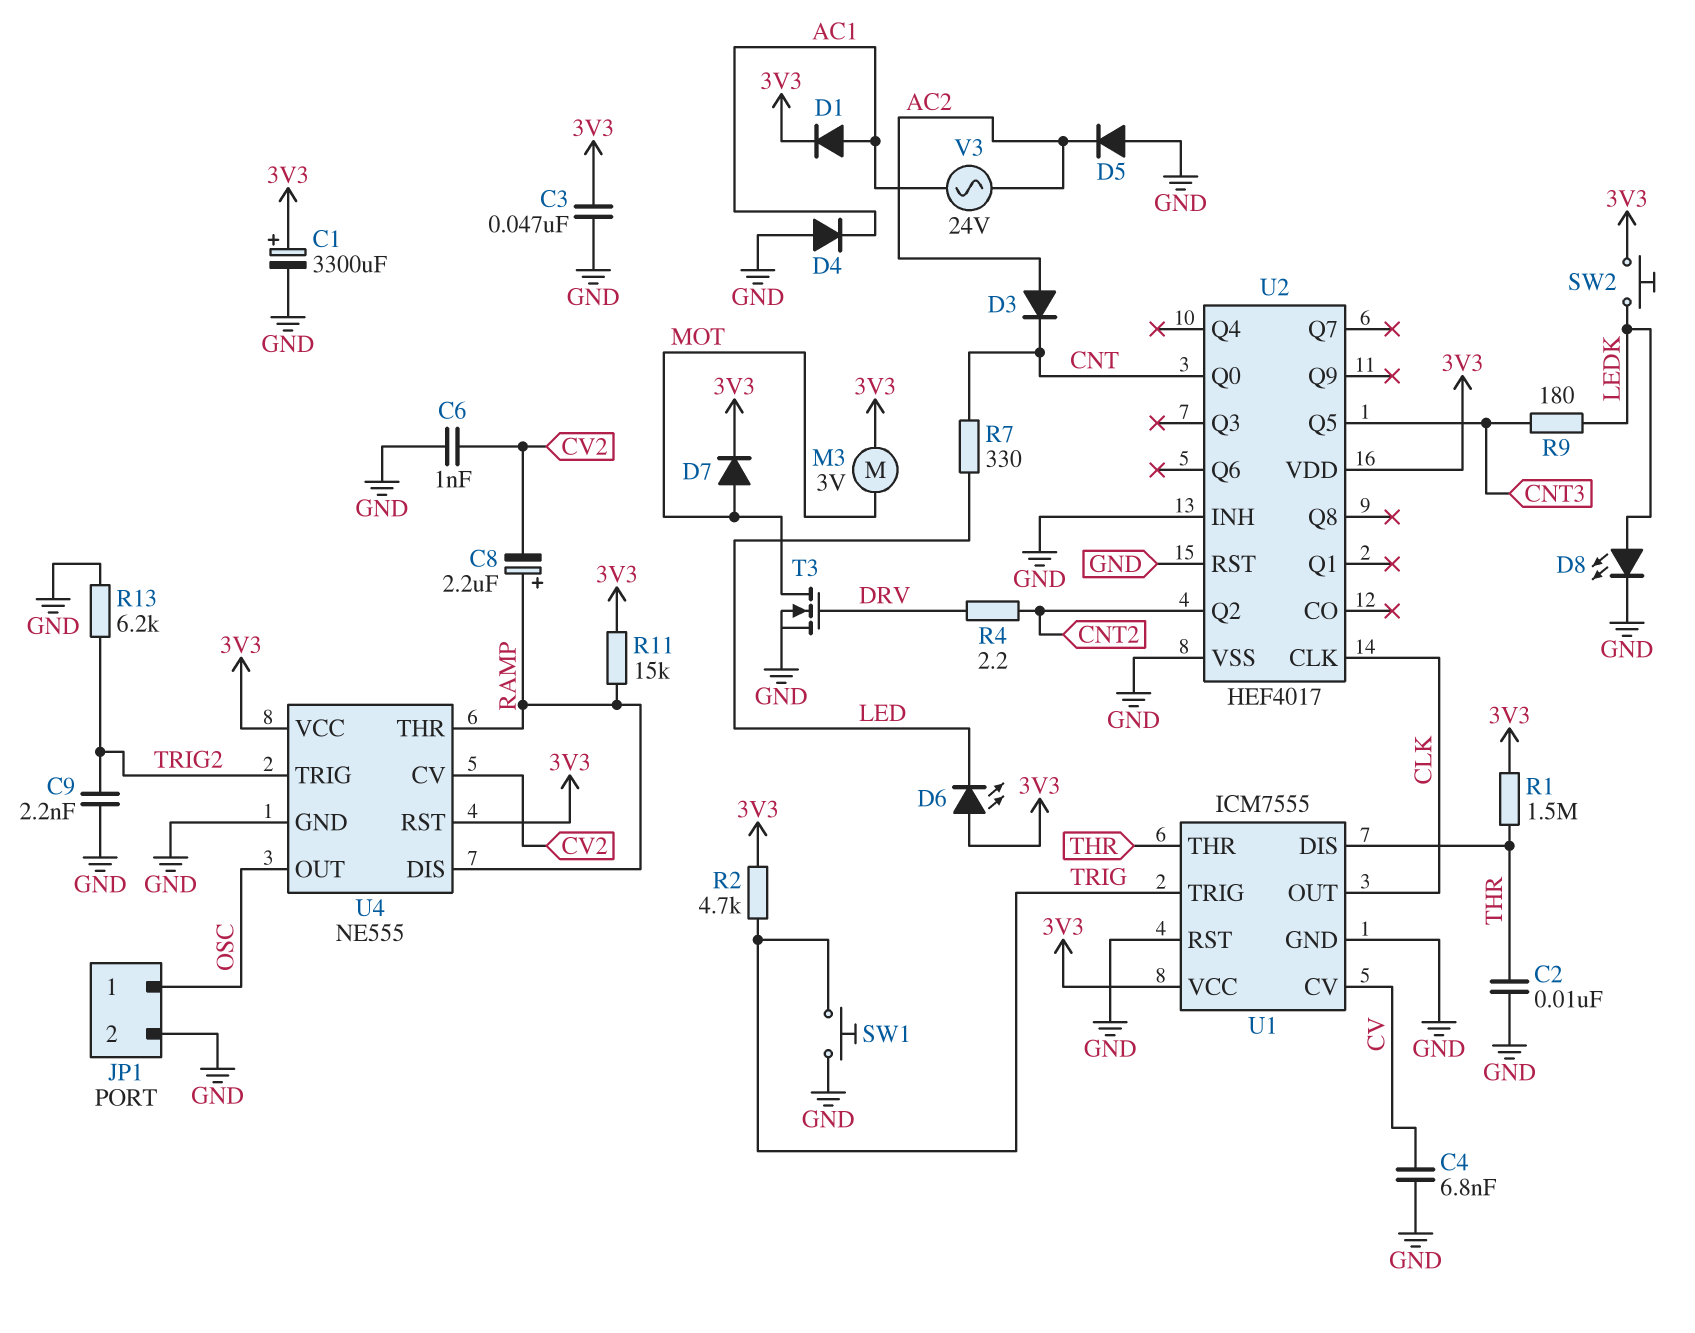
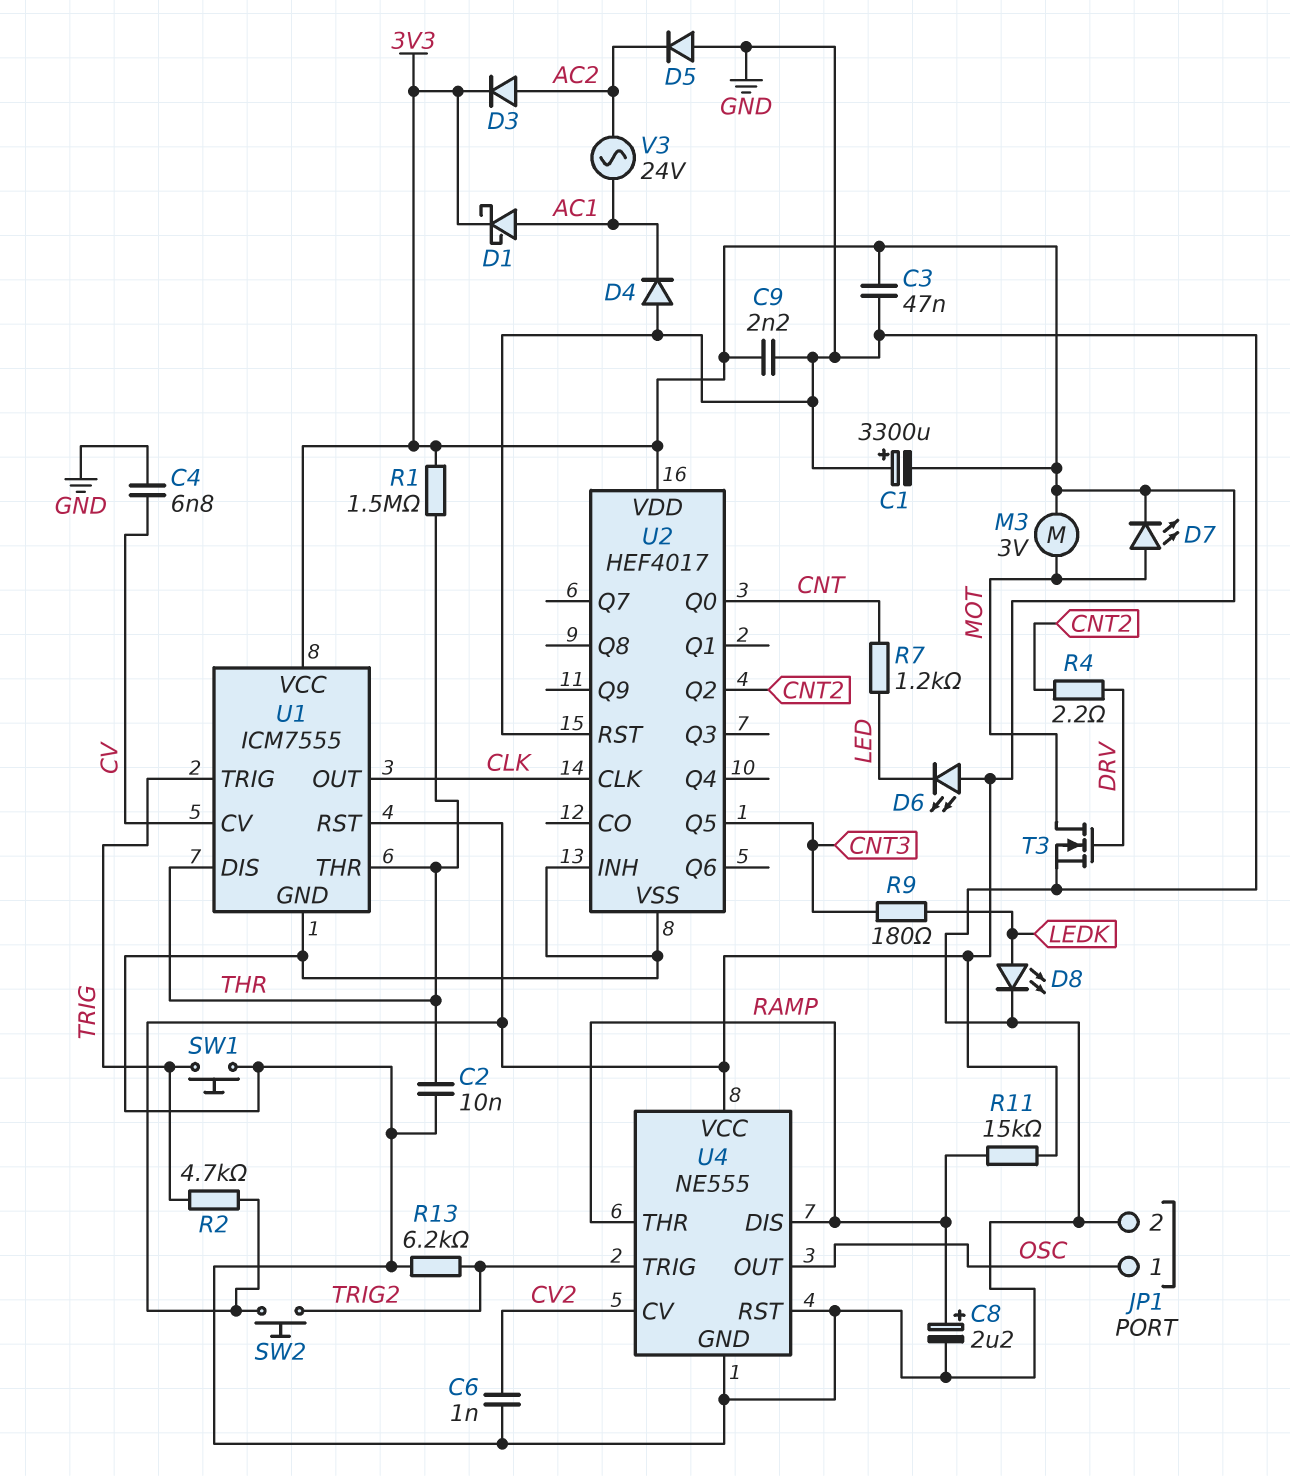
C1: 3300uF (plus 3V3, minus GND) -> 3300uF (plus GND, minus 3V3)
C8: 2.2uF (plus RAMP, minus CV2) -> 2.2uF (plus RAMP, minus GND)
C9: 2.2nF (GND, TRIG2) -> 2.2nF (3V3, GND)
D1: diode (A AC1, K 3V3) -> schottky (A AC1, K 3V3)
D3: diode (A AC2, K CNT) -> diode (A AC2, K 3V3)
D7: diode (A MOT, K 3V3) -> LED (A MOT, K 3V3)
R7: 330 (CNT, LED) -> 1.2k (CNT, LED)
SW2: button (3V3, LEDK) -> button (3V3, TRIG2)
U1 pin RST: GND -> 3V3
U4 pin RST: 3V3 -> GND

